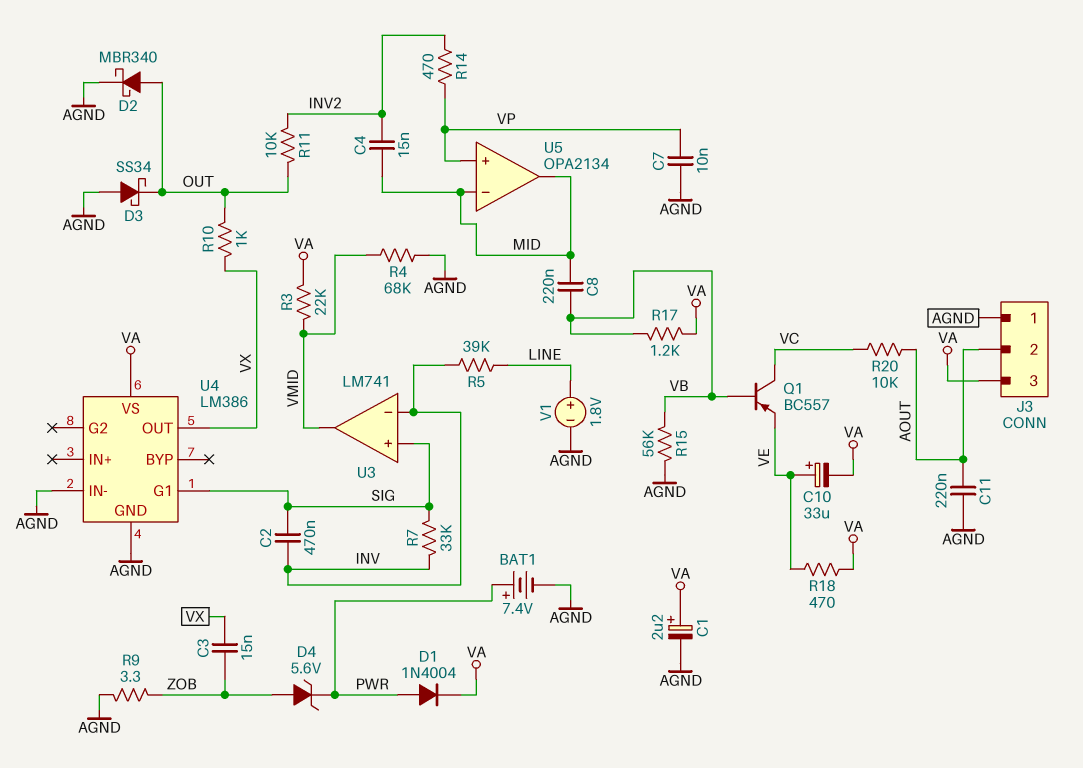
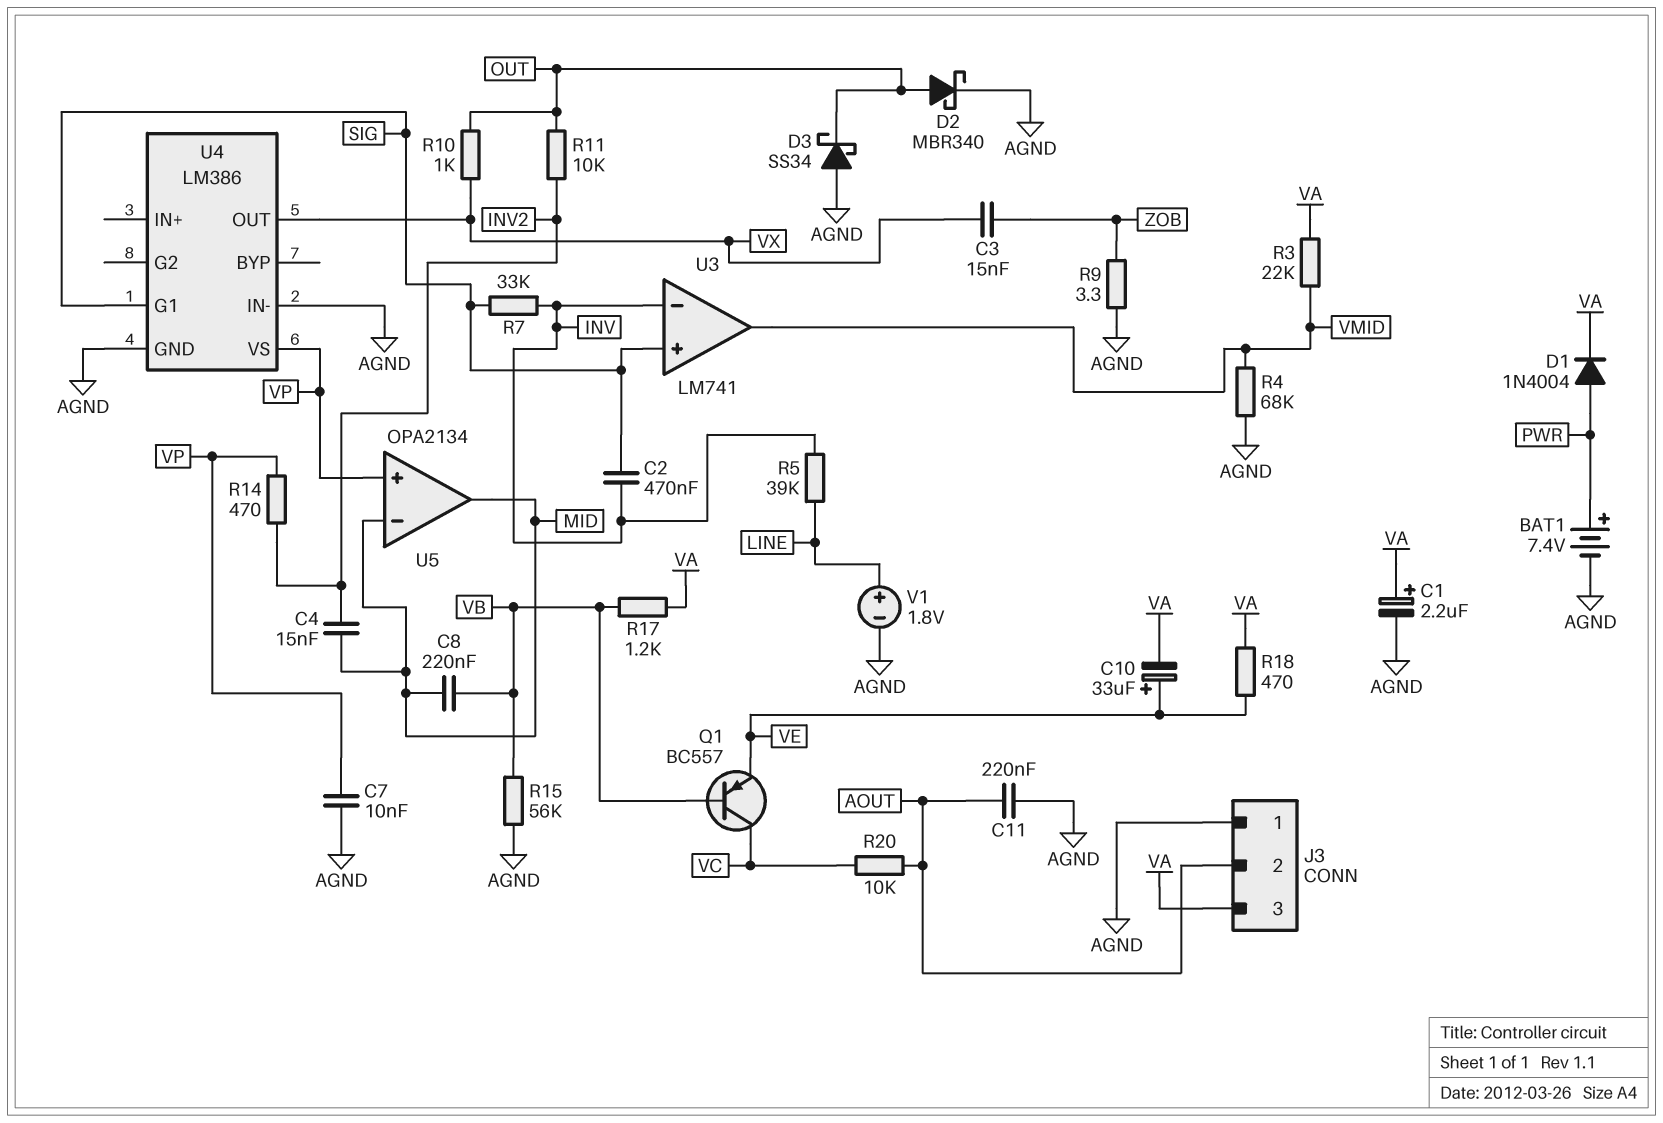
D4: zener 5.6V (A ZOB, K PWR) -> none
U4 pin VS: VA -> VP

